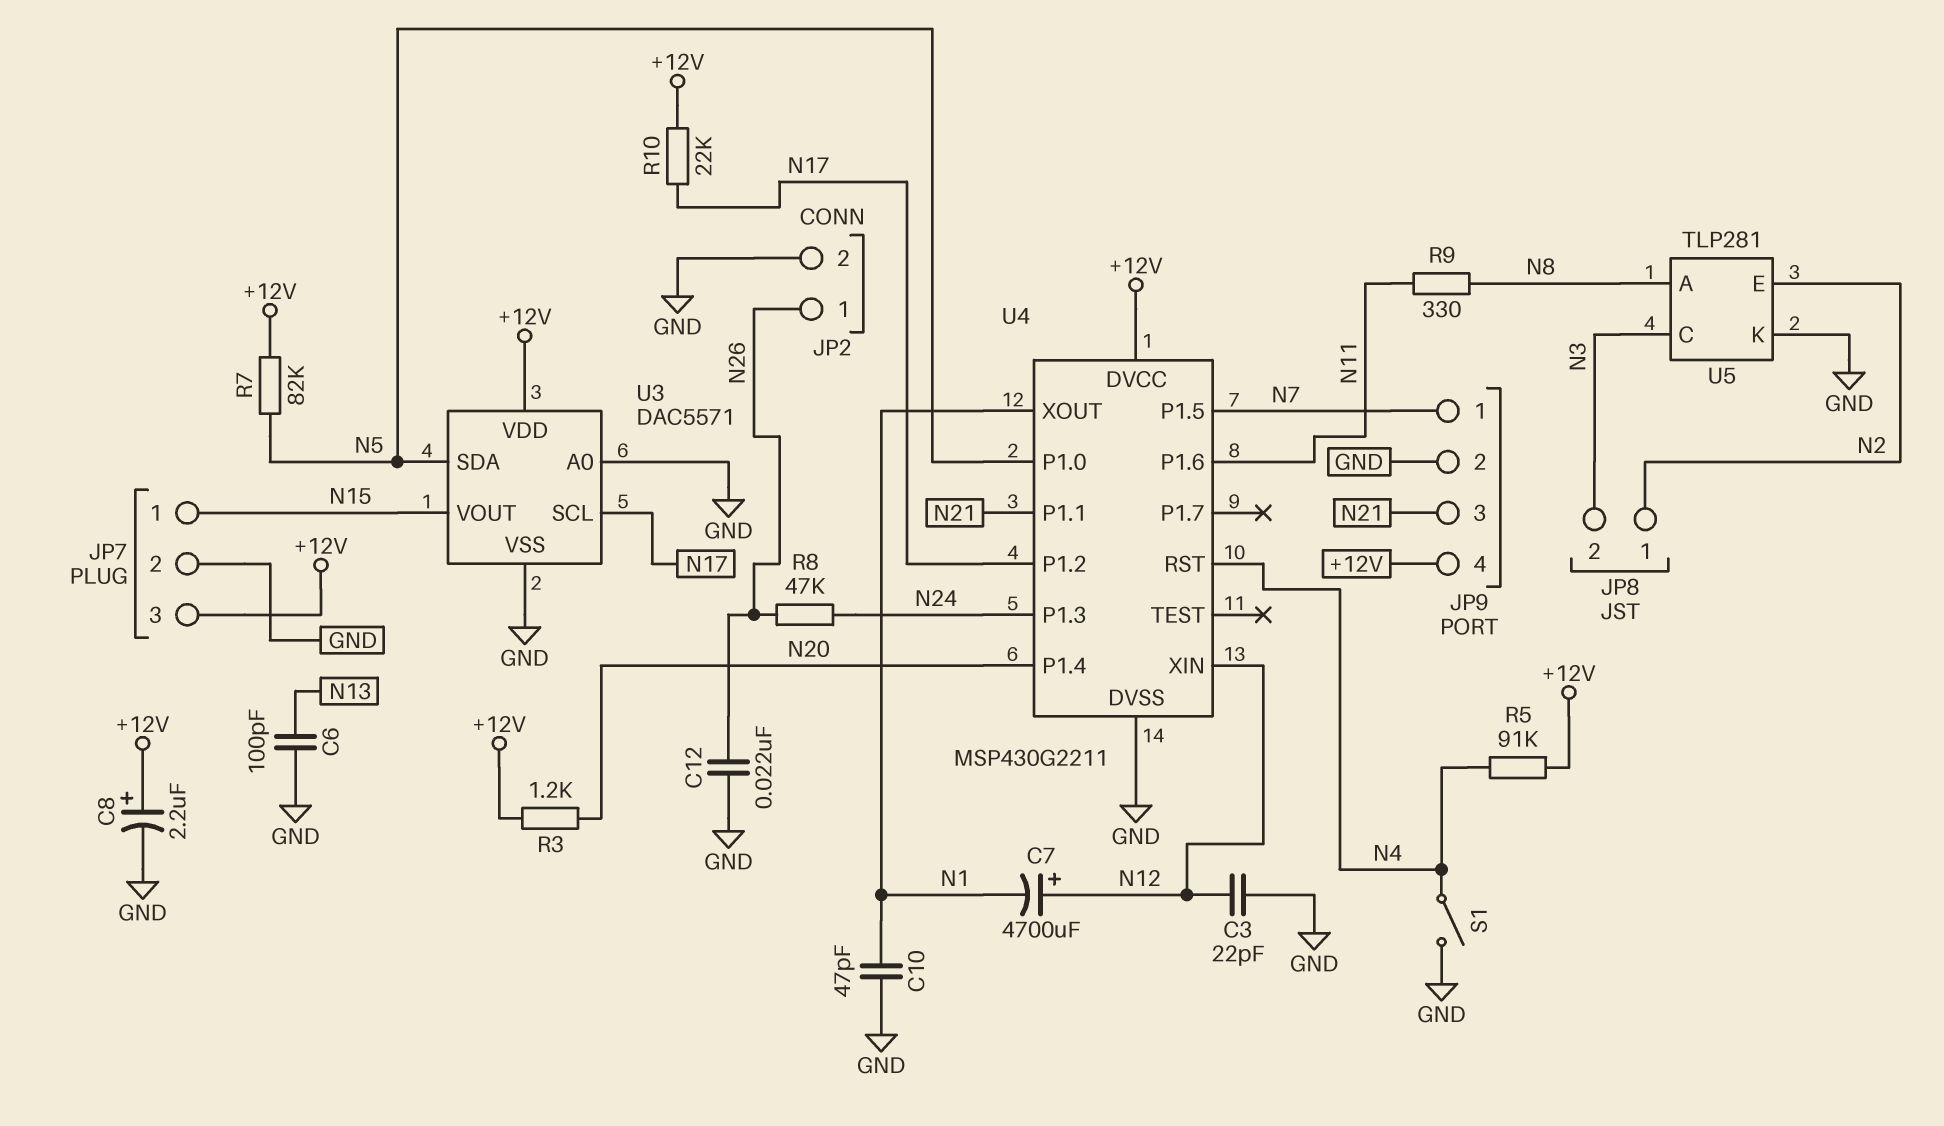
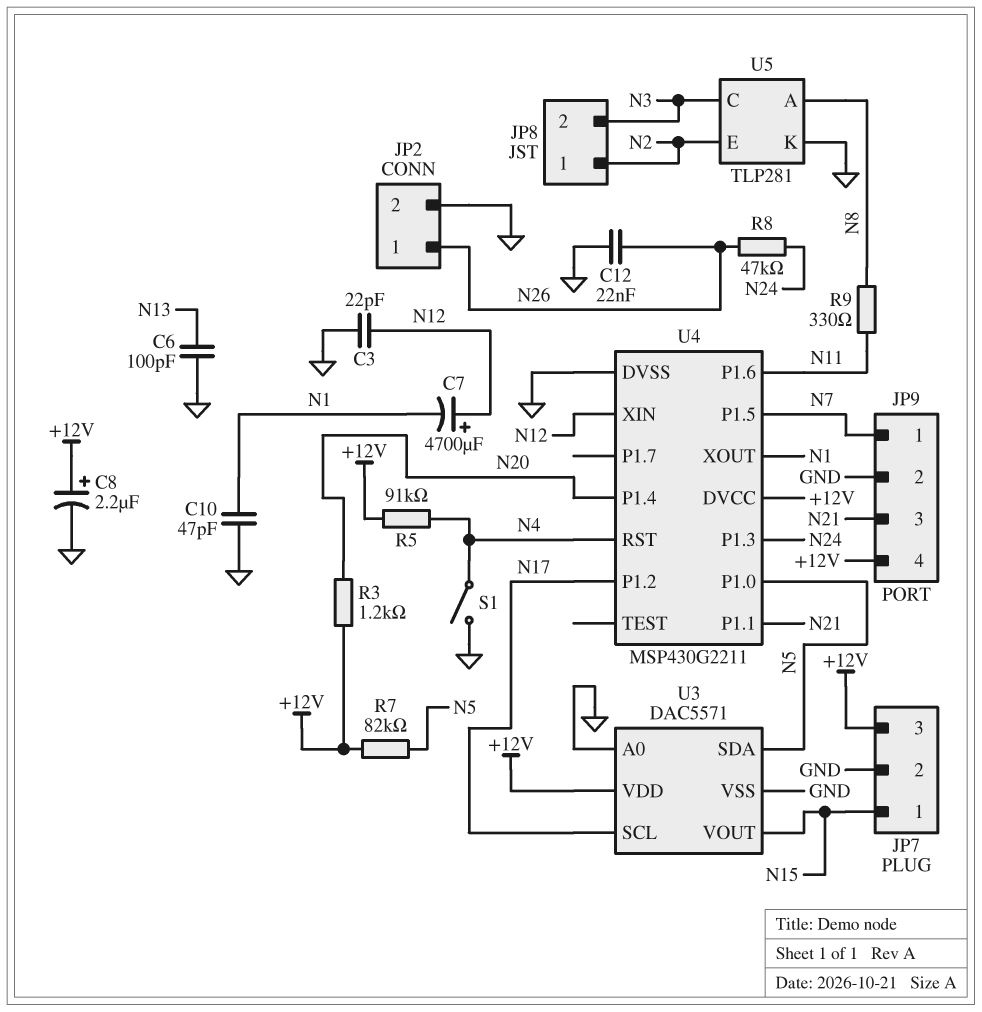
R10: 22k (+12V, N17) -> none

